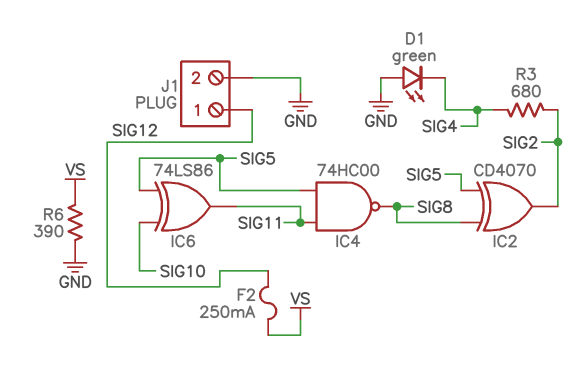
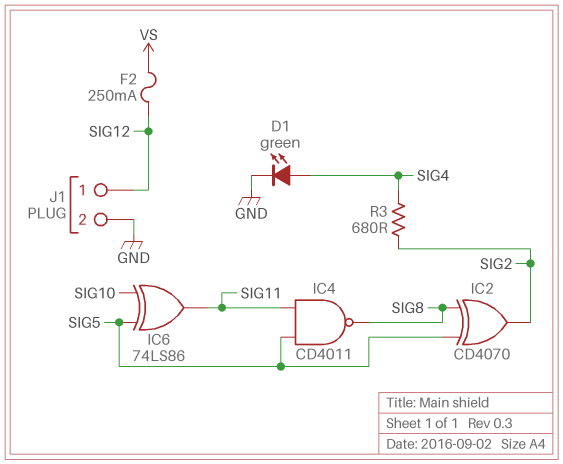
D1: LED green (A GND, K SIG4) -> LED green (A SIG4, K GND)
IC4: NAND 74HC00 (in SIG5, in SIG11, out SIG8) -> NAND CD4011 (in SIG5, in SIG11, out SIG8)
R6: 390 (GND, VS) -> none

